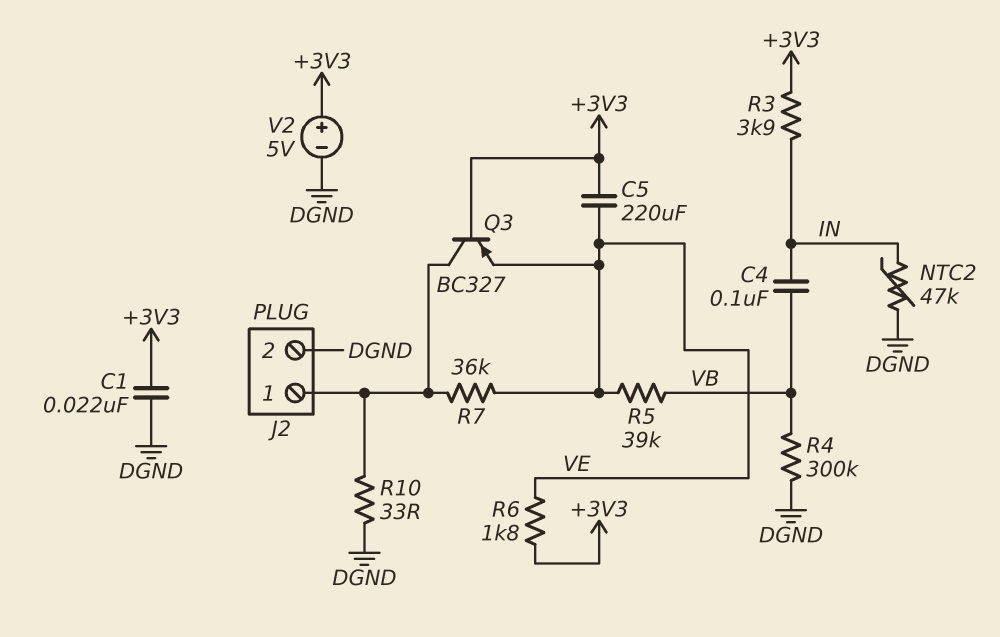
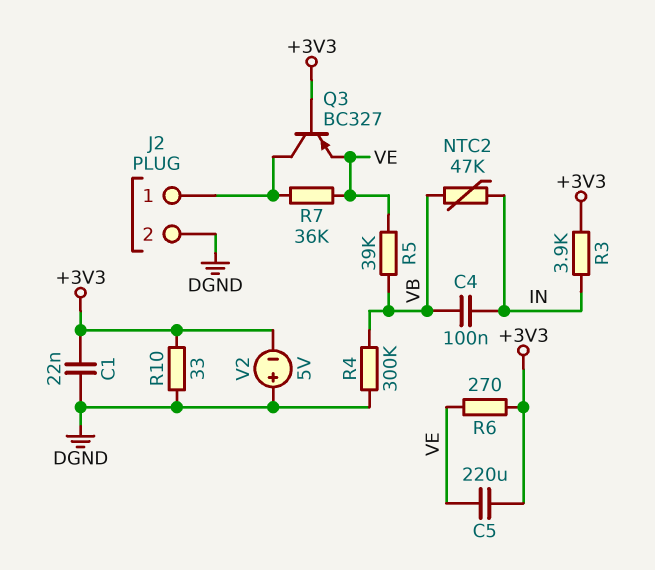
NTC2: 47k (DGND, IN) -> 47k (IN, VB)
R6: 1.8k (+3V3, VE) -> 270 (+3V3, VE)
R10: 33 (DGND, J2/1) -> 33 (+3V3, DGND)
V2: 5V (plus +3V3, minus DGND) -> 5V (plus DGND, minus +3V3)

